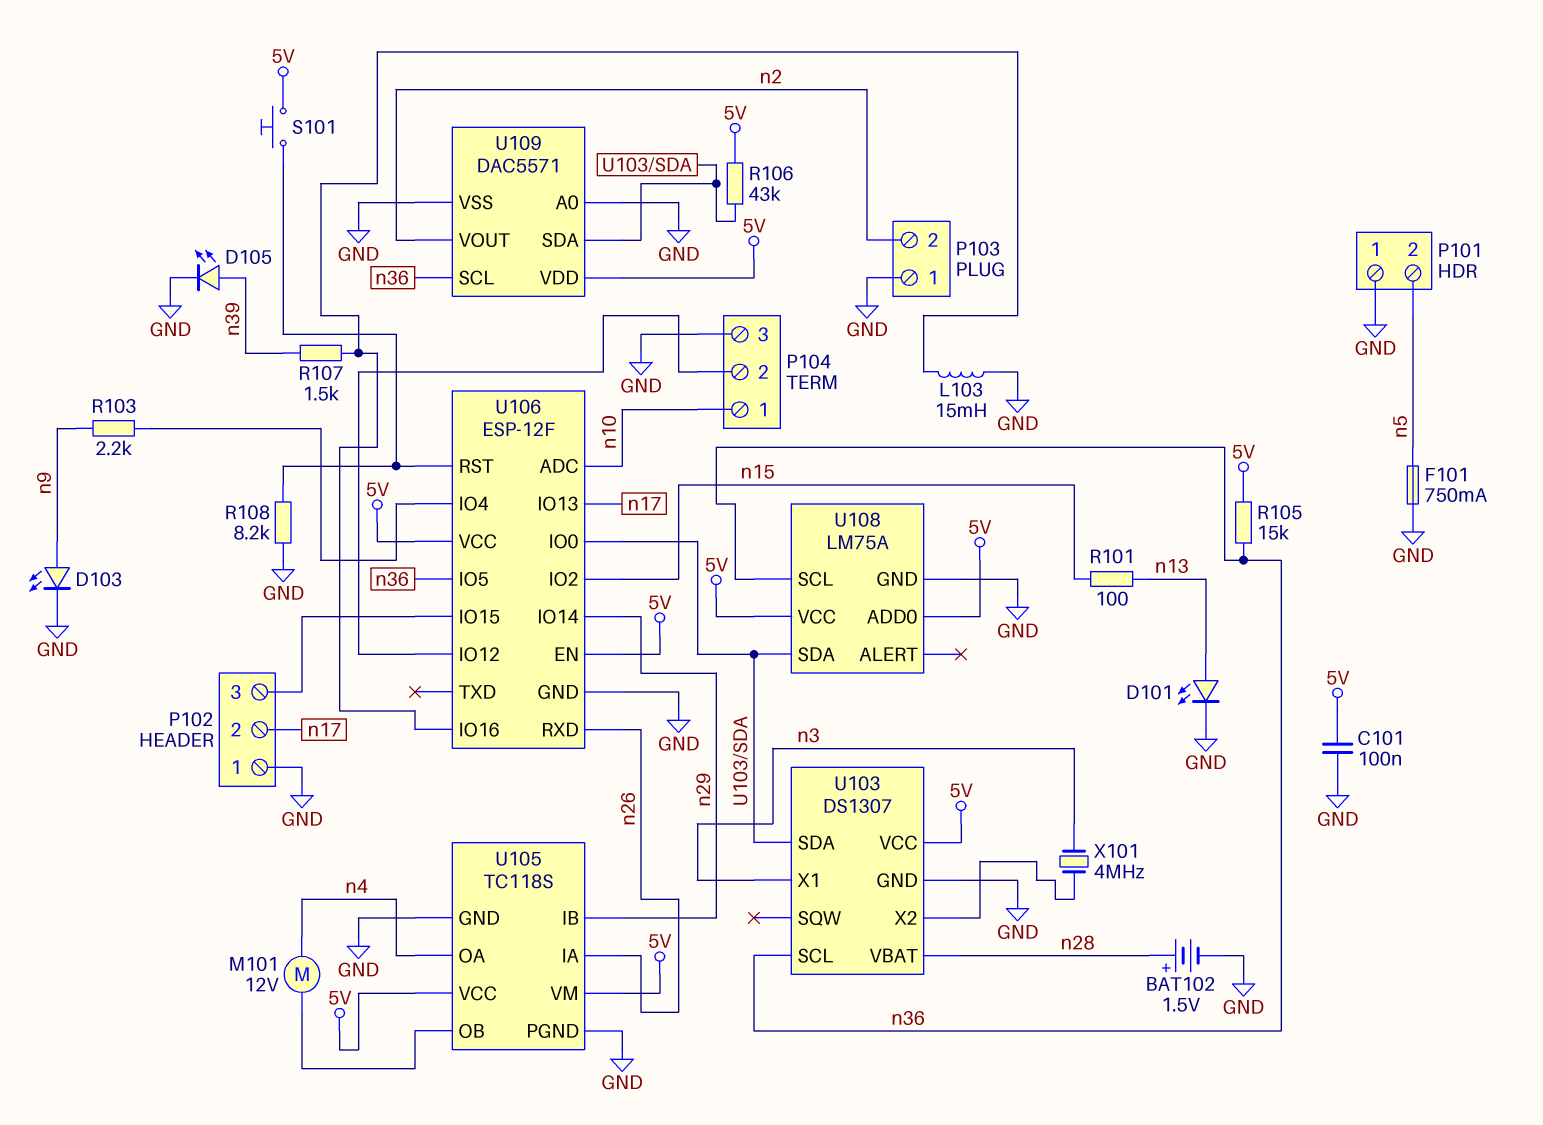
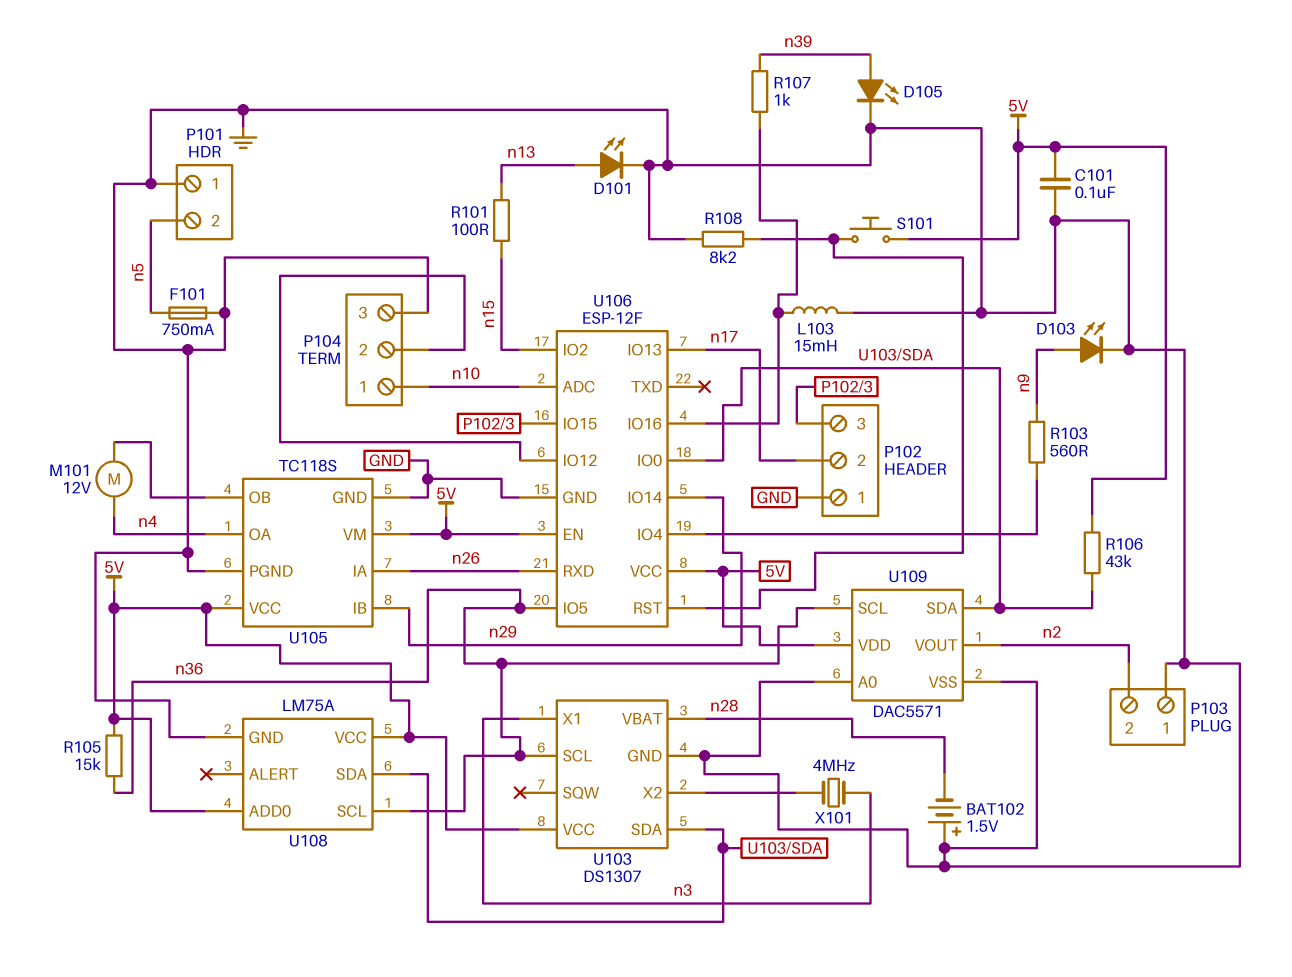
BAT102: 1.5V (plus n28, minus GND) -> 1.5V (plus GND, minus n28)
R103: 2.2k (U106/IO4, n9) -> 560 (U106/IO4, n9)
R107: 1.5k (U106/IO16, n39) -> 1k (U106/IO16, n39)

